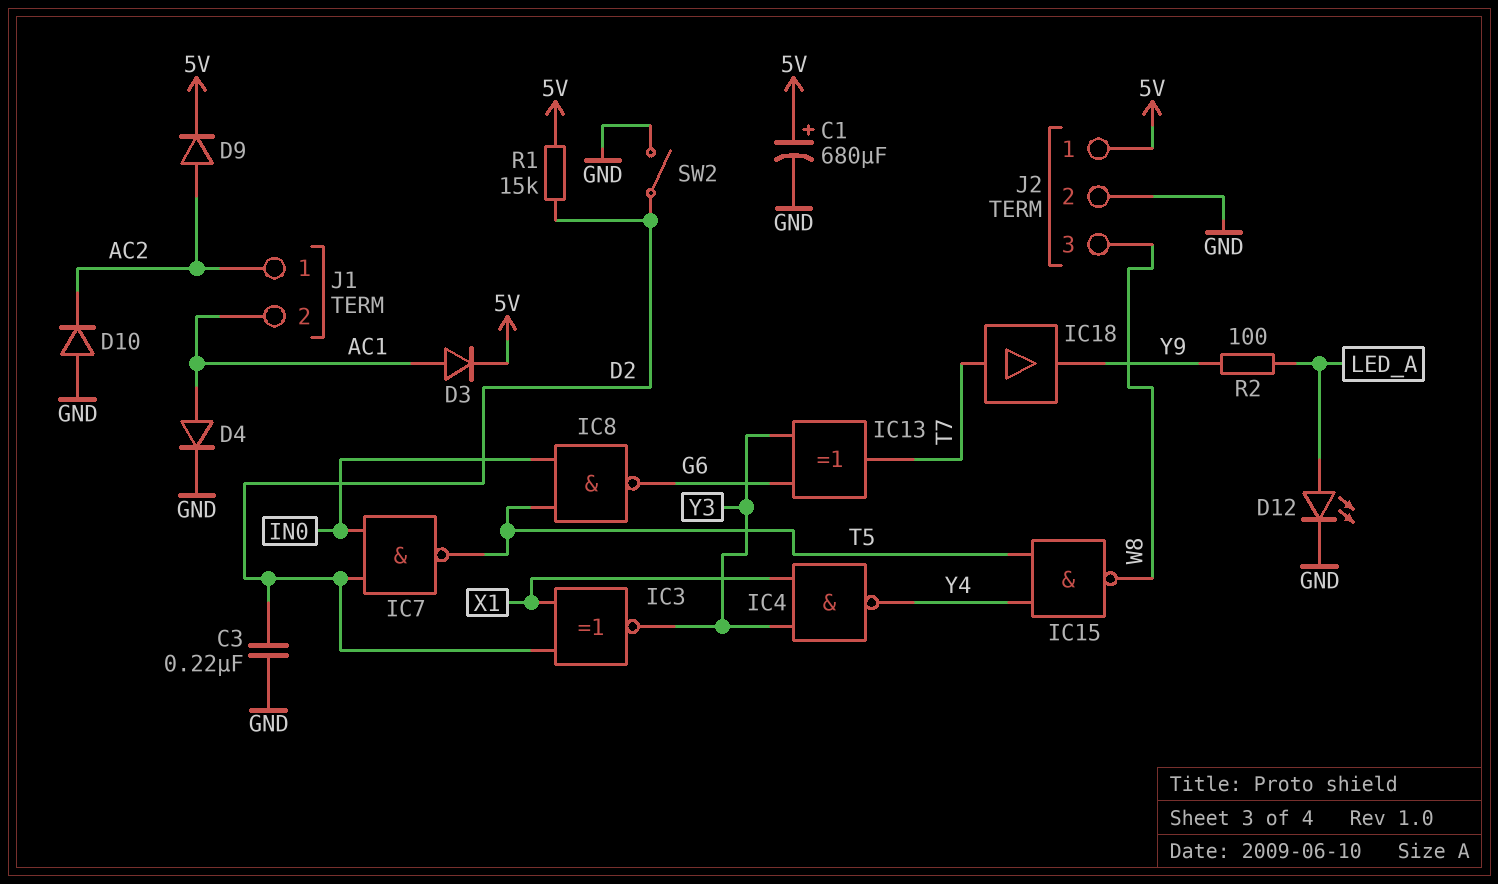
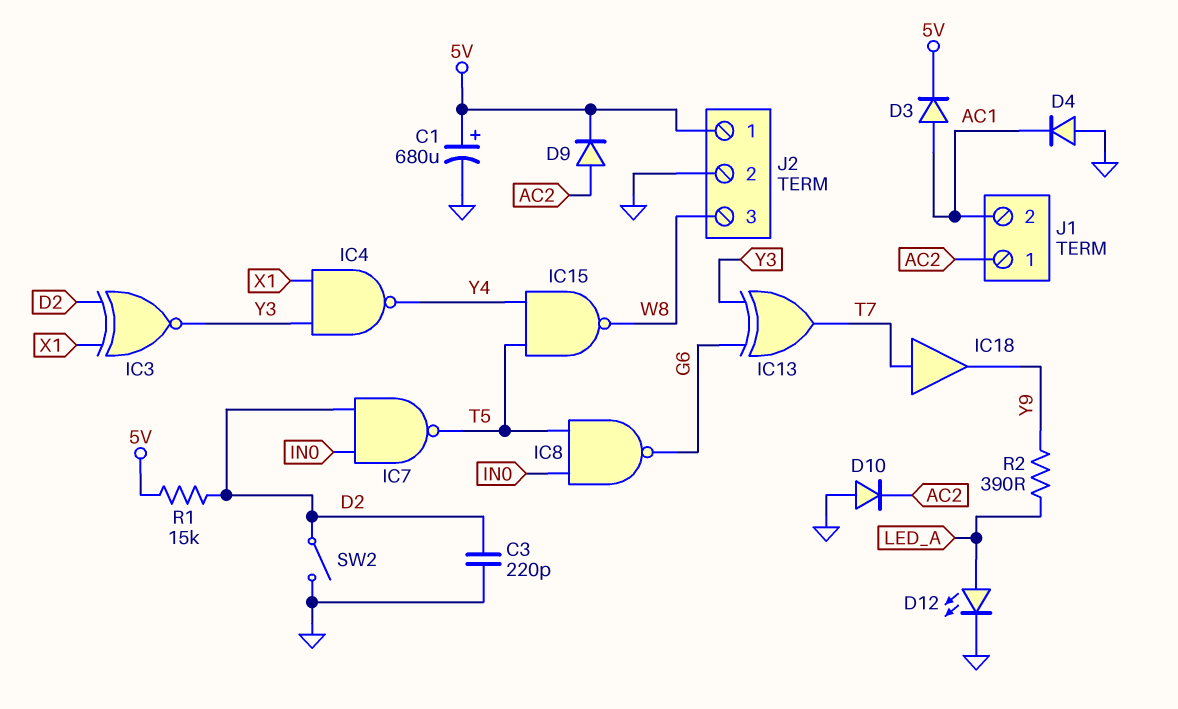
C3: 220nF (D2, GND) -> 220pF (D2, GND)
D4: diode (A AC1, K GND) -> diode (A GND, K AC1)
R2: 100 (LED_A, Y9) -> 390 (LED_A, Y9)

